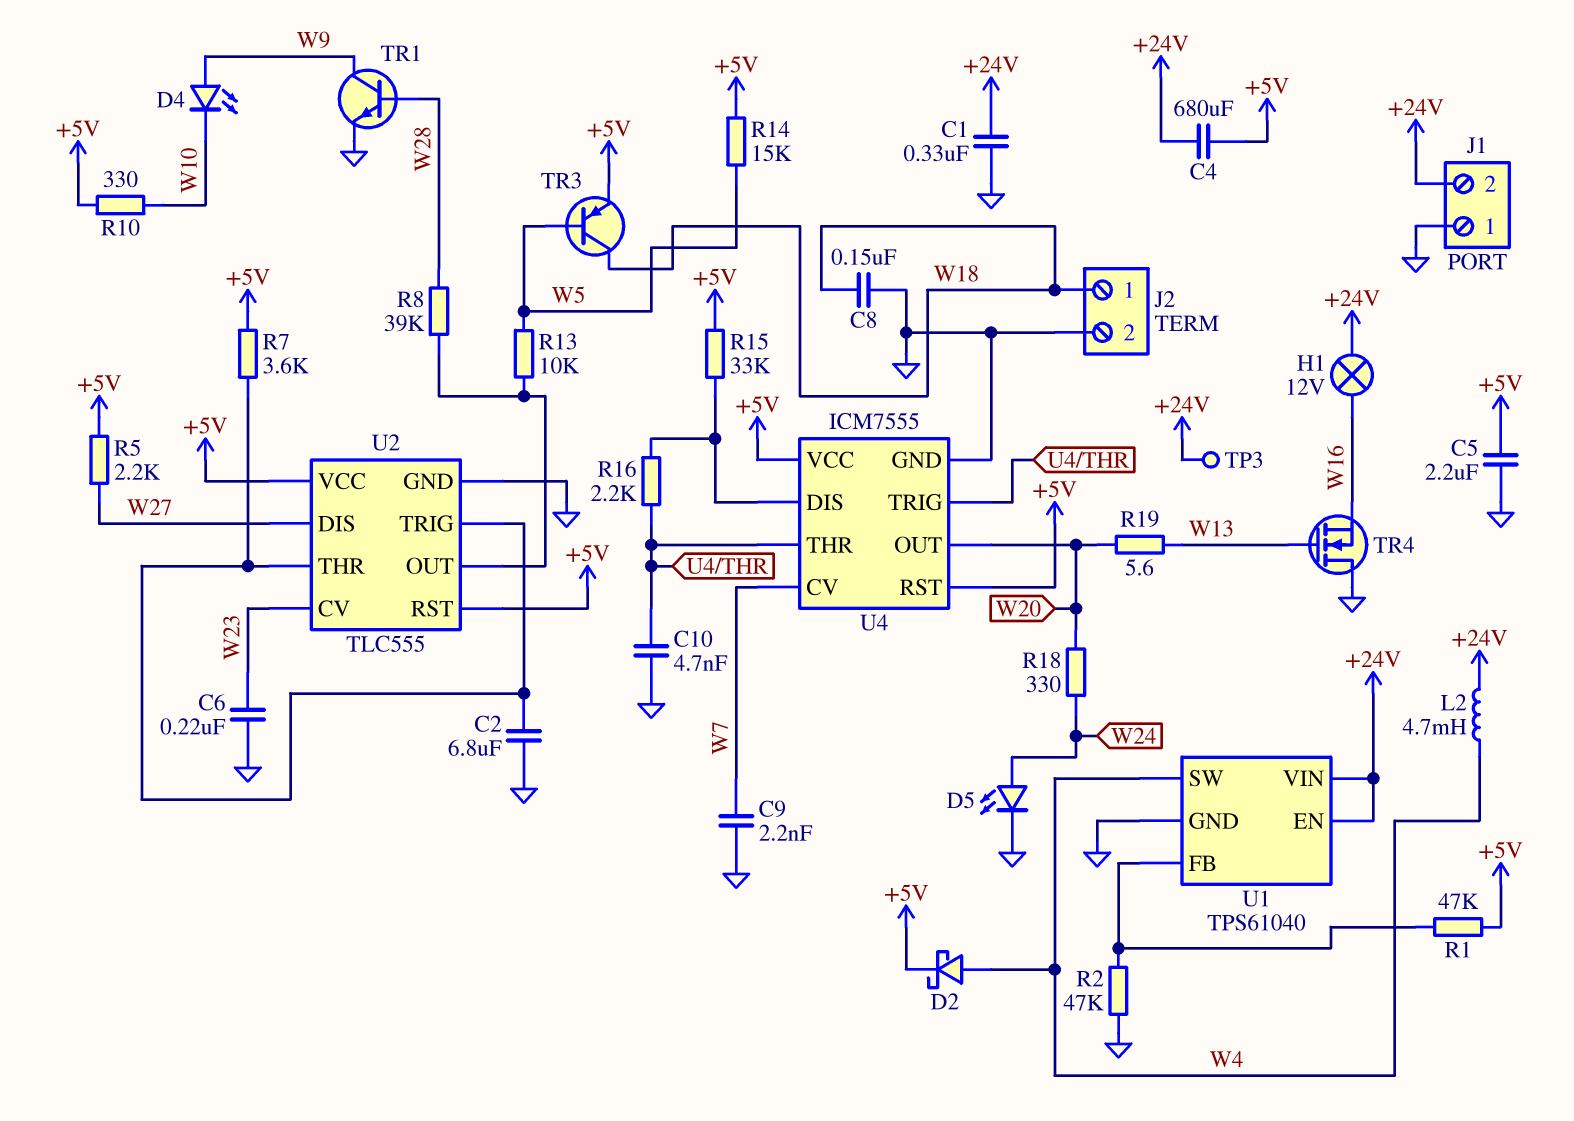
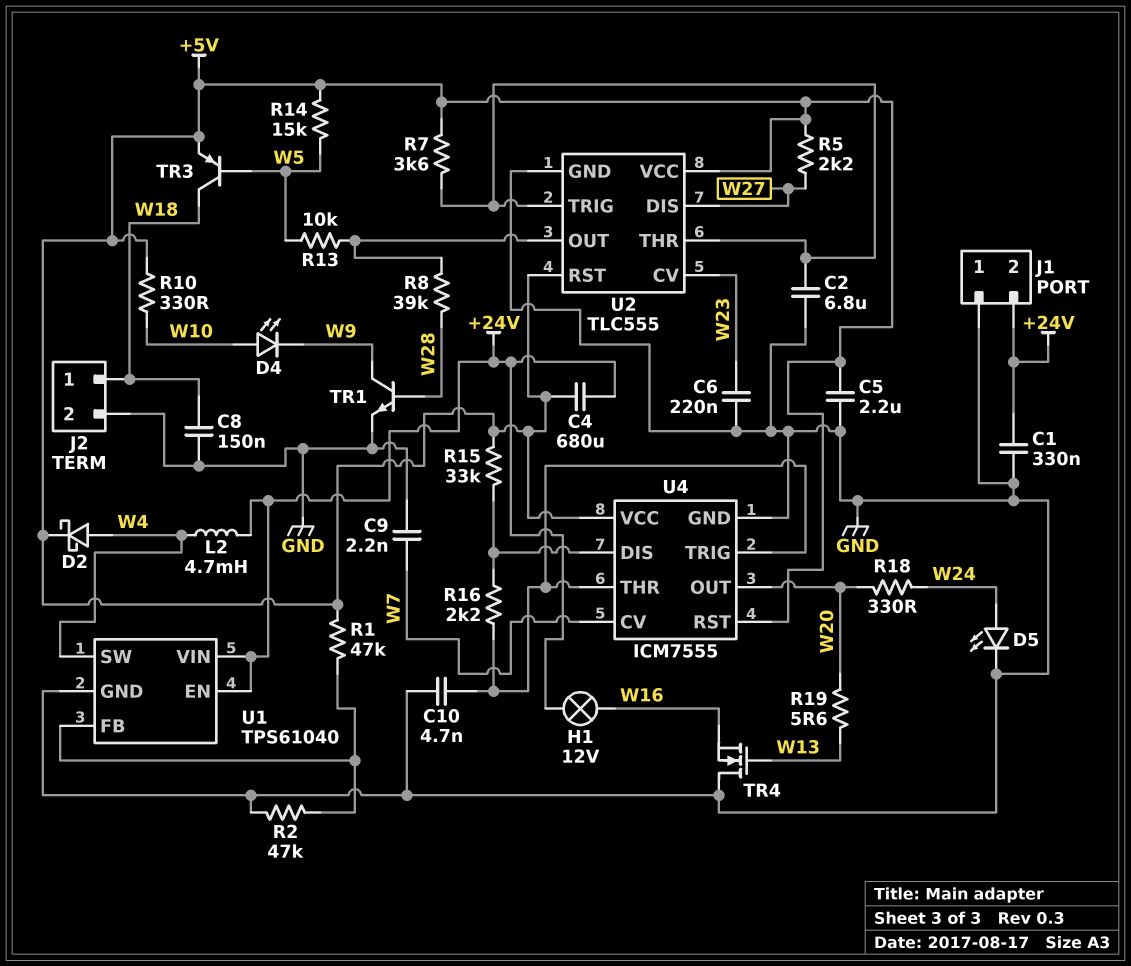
D4: LED (A W9, K W10) -> LED (A W10, K W9)
TP3: test point (+24V) -> none

